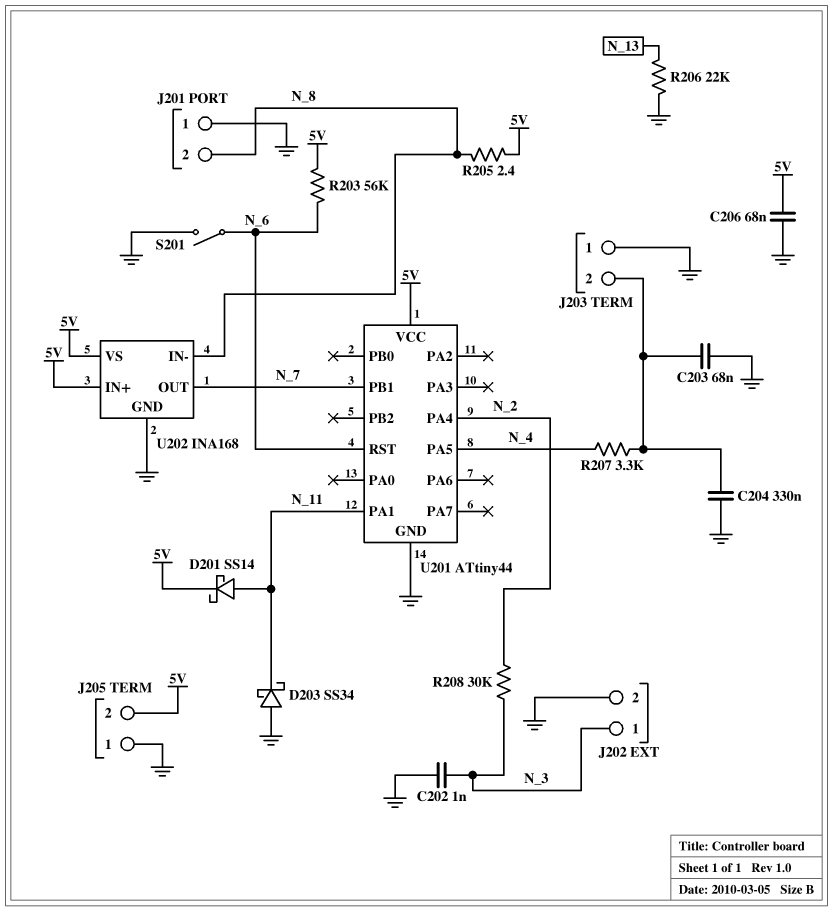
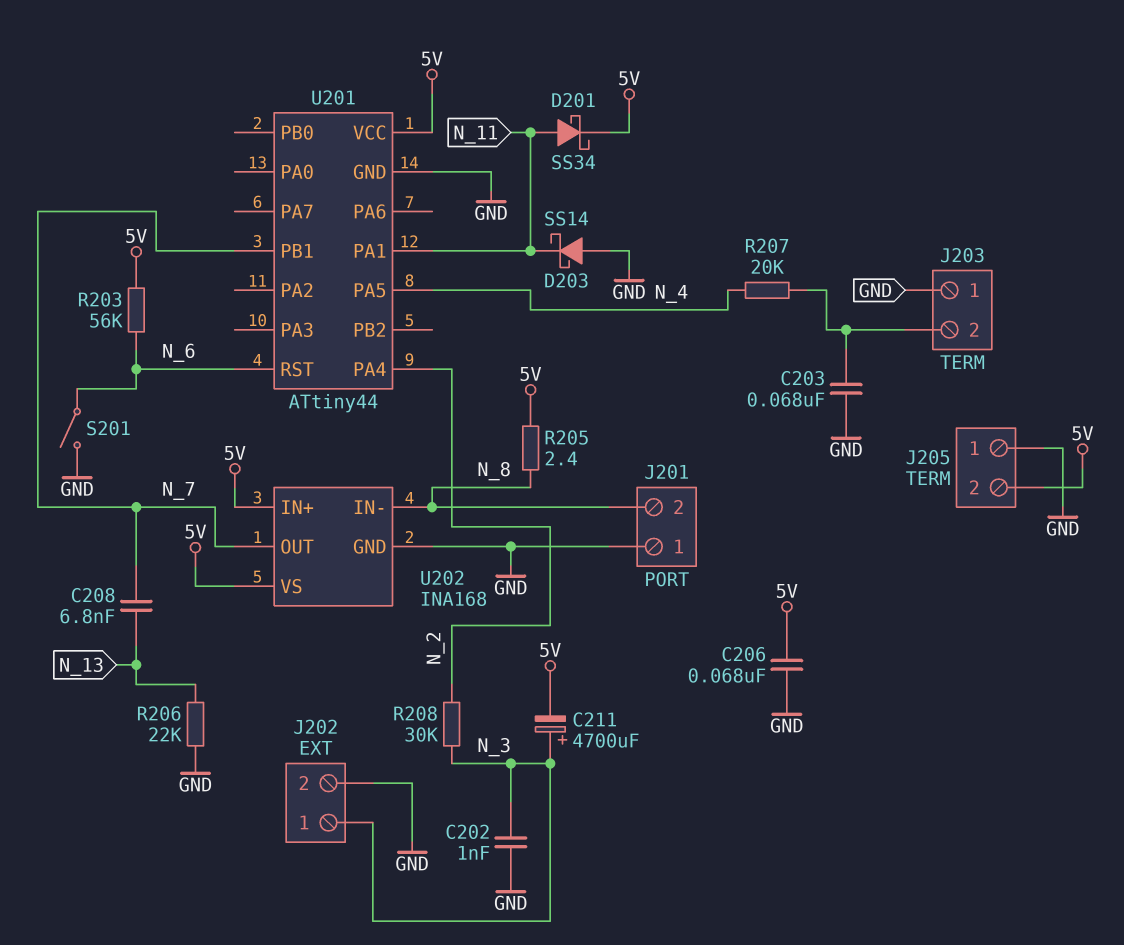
C204: 330nF (GND, J203/2) -> none
C208: none -> 6.8nF (N_7, N_13)
C211: none -> 4700uF (plus N_3, minus 5V)
D201: schottky SS14 (A N_11, K 5V) -> schottky SS34 (A N_11, K 5V)
D203: schottky SS34 (A GND, K N_11) -> schottky SS14 (A GND, K N_11)
R207: 3.3k (J203/2, N_4) -> 20k (J203/2, N_4)

